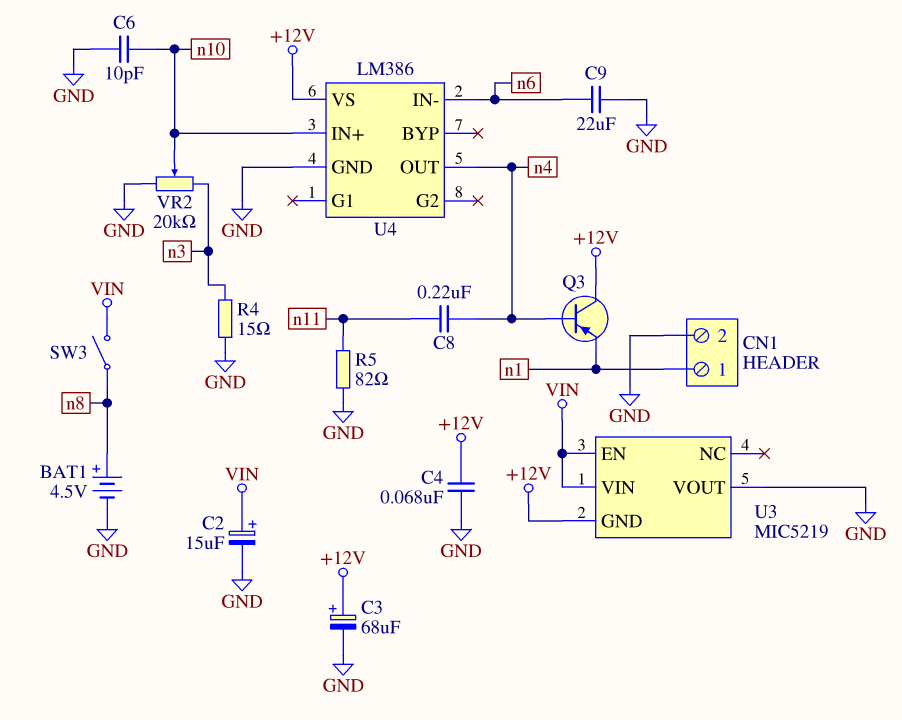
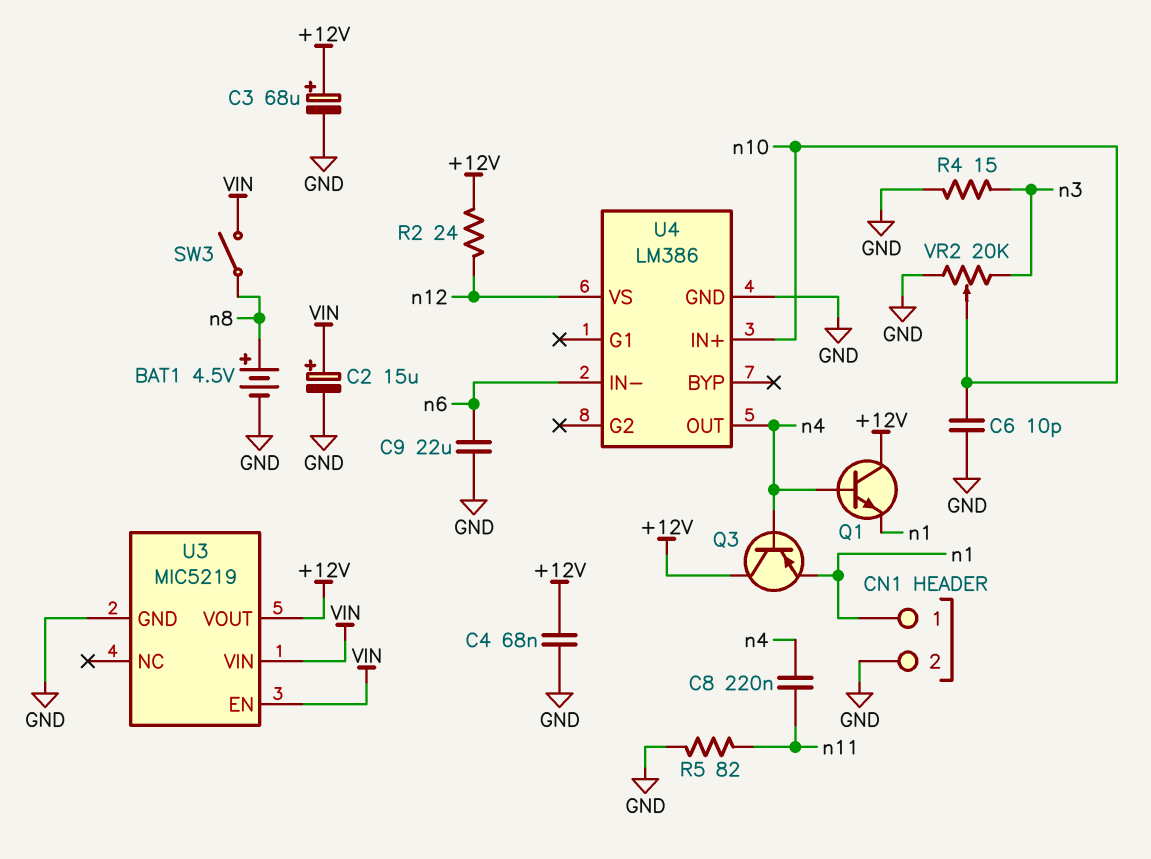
Q1: none -> NPN (B n4, C +12V, E n1)
R2: none -> 24 (+12V, n12)
U3 pin GND: +12V -> GND
U3 pin VOUT: GND -> +12V
U4 pin VS: +12V -> n12

